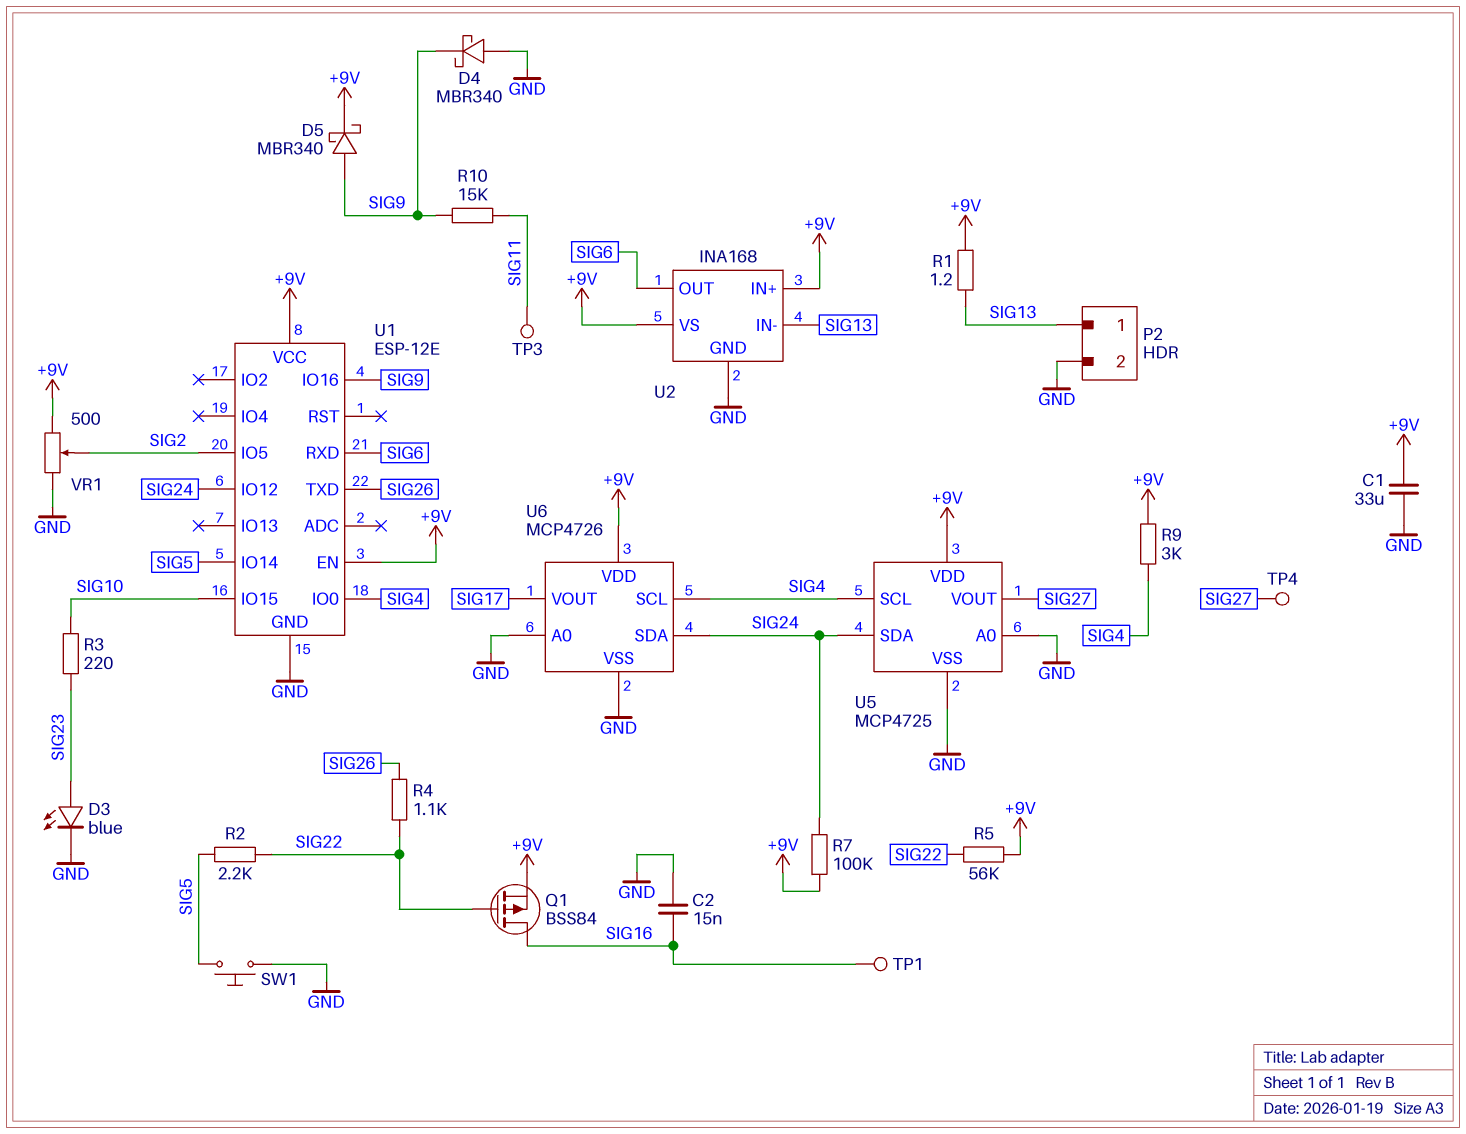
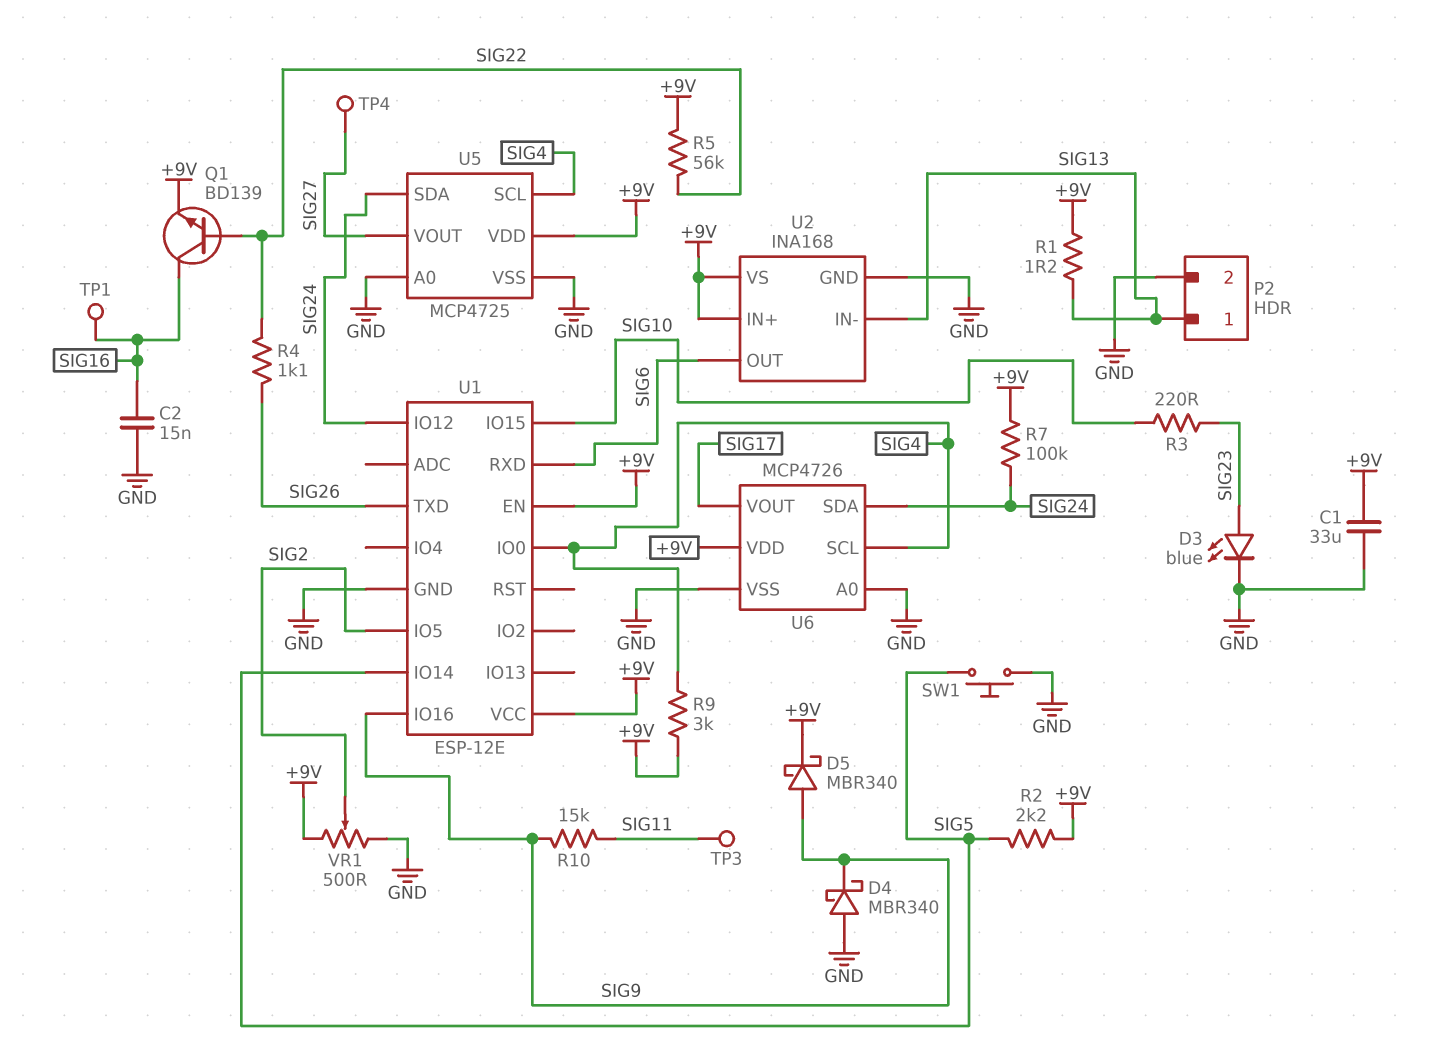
Q1: PMOS BSS84 (G SIG22, D SIG16, S +9V) -> NPN BD139 (B SIG22, C SIG16, E +9V)
R2: 2.2k (SIG5, SIG22) -> 2.2k (+9V, SIG5)

